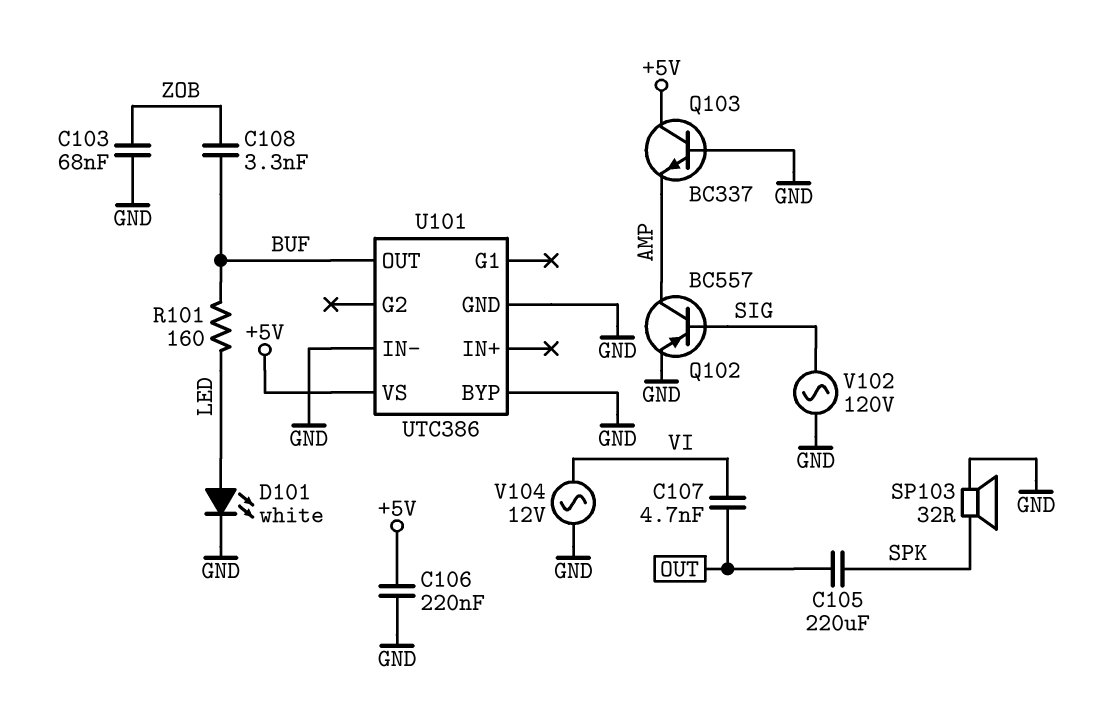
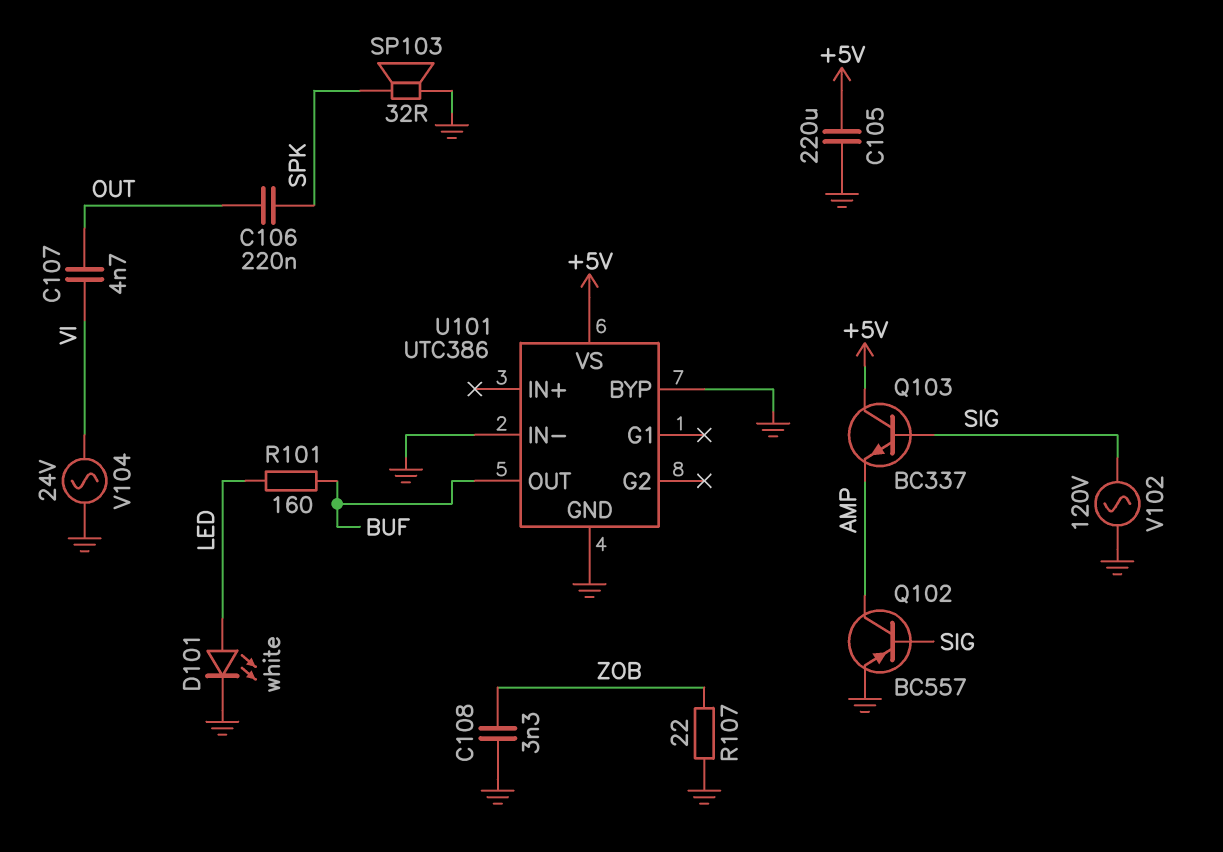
C103: 68nF (GND, ZOB) -> none
C105: 220uF (OUT, SPK) -> 220uF (+5V, GND)
C106: 220nF (+5V, GND) -> 220nF (OUT, SPK)
C108: 3.3nF (BUF, ZOB) -> 3.3nF (GND, ZOB)
Q103: NPN BC337 (B GND, C +5V, E AMP) -> NPN BC337 (B SIG, C +5V, E AMP)
R107: none -> 22 (GND, ZOB)
V104: AC 12V (GND, VI) -> AC 24V (GND, VI)

